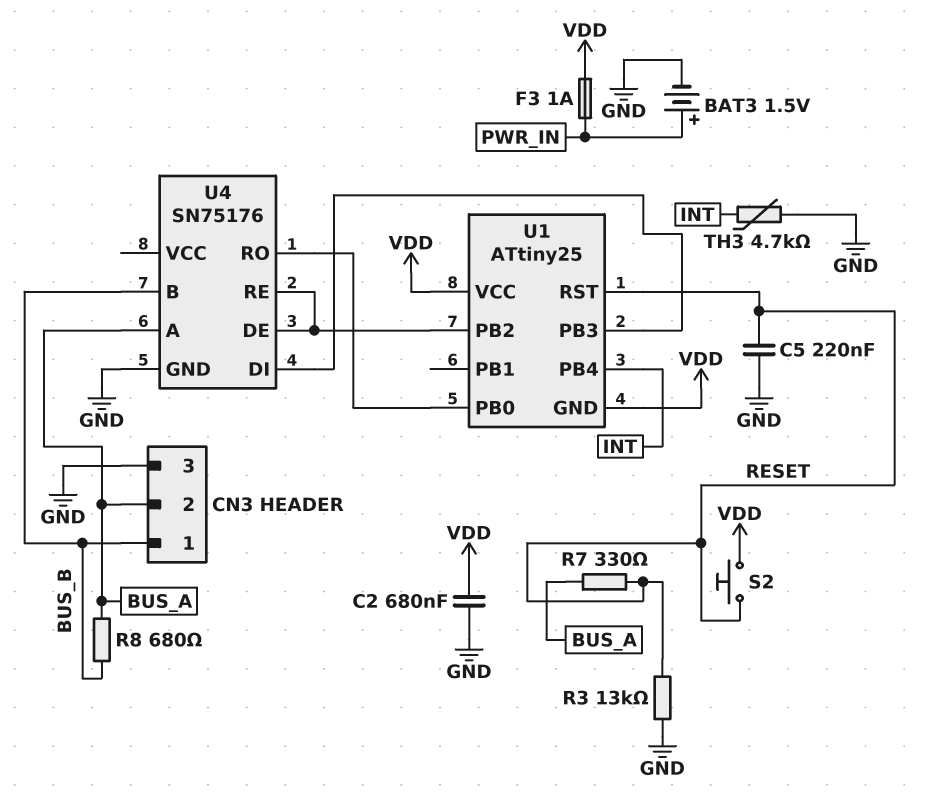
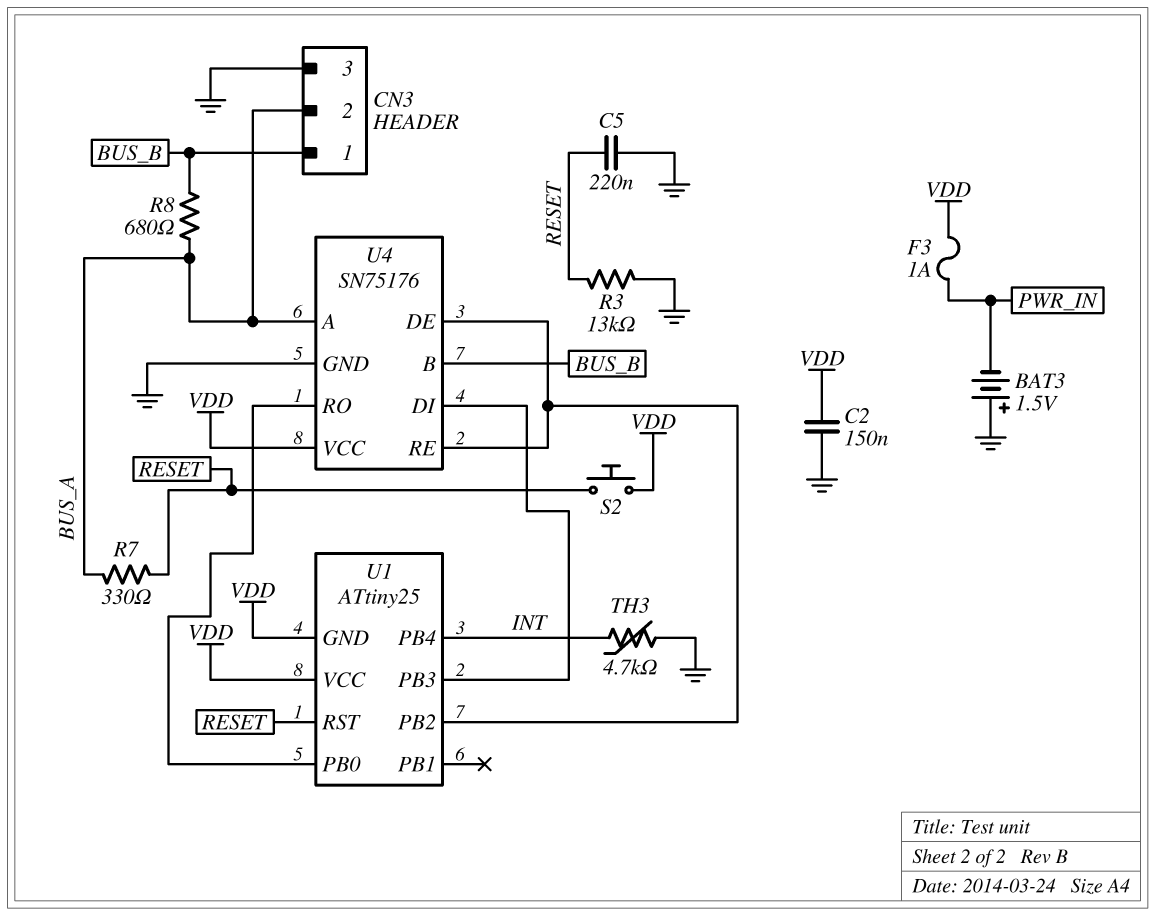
BAT3: 1.5V (plus PWR_IN, minus GND) -> 1.5V (plus GND, minus PWR_IN)
C2: 680nF (GND, VDD) -> 150nF (GND, VDD)
U4 pin VCC: none -> VDD

